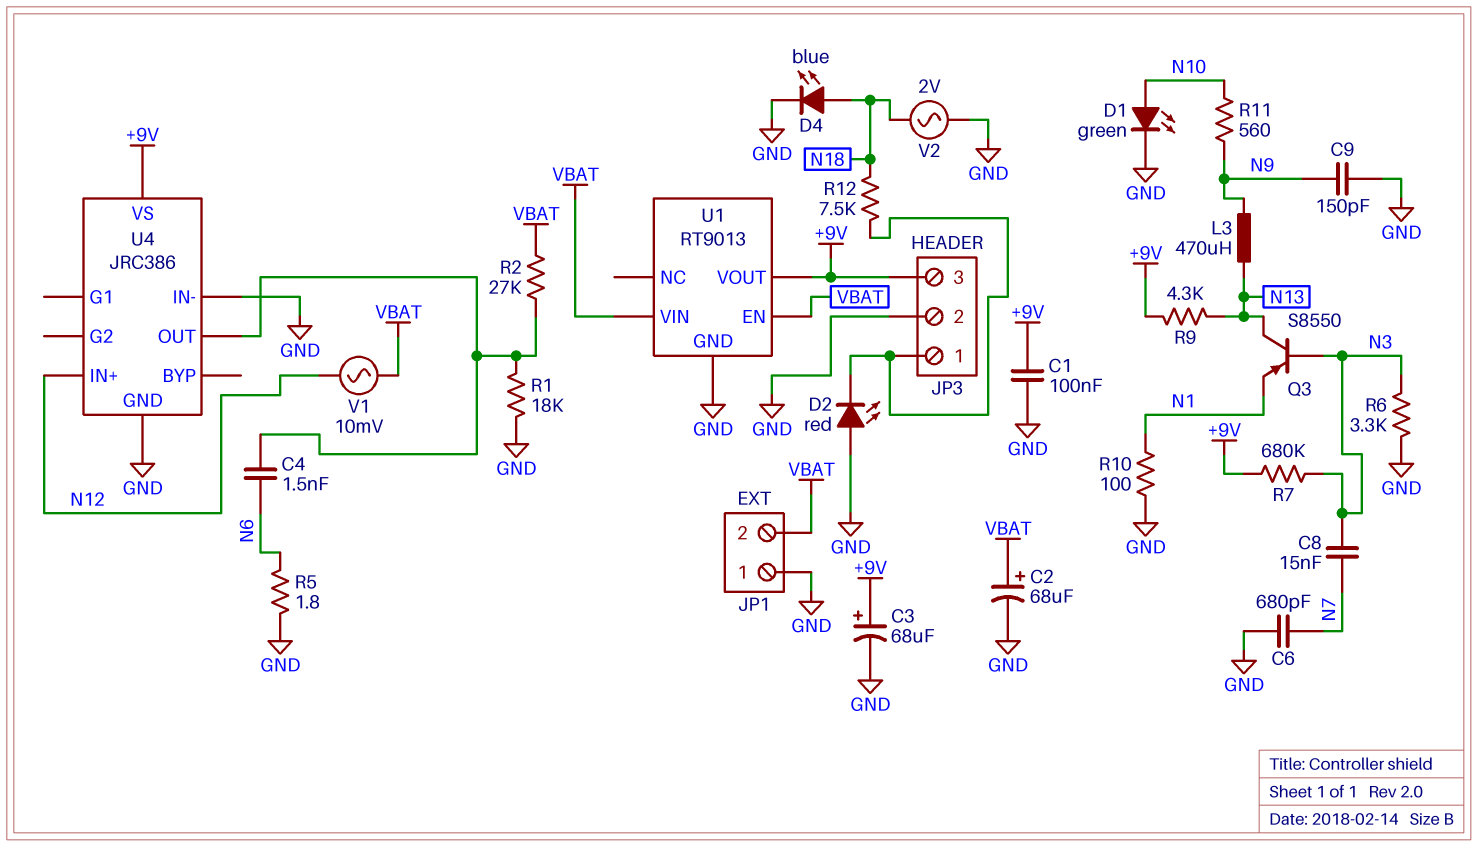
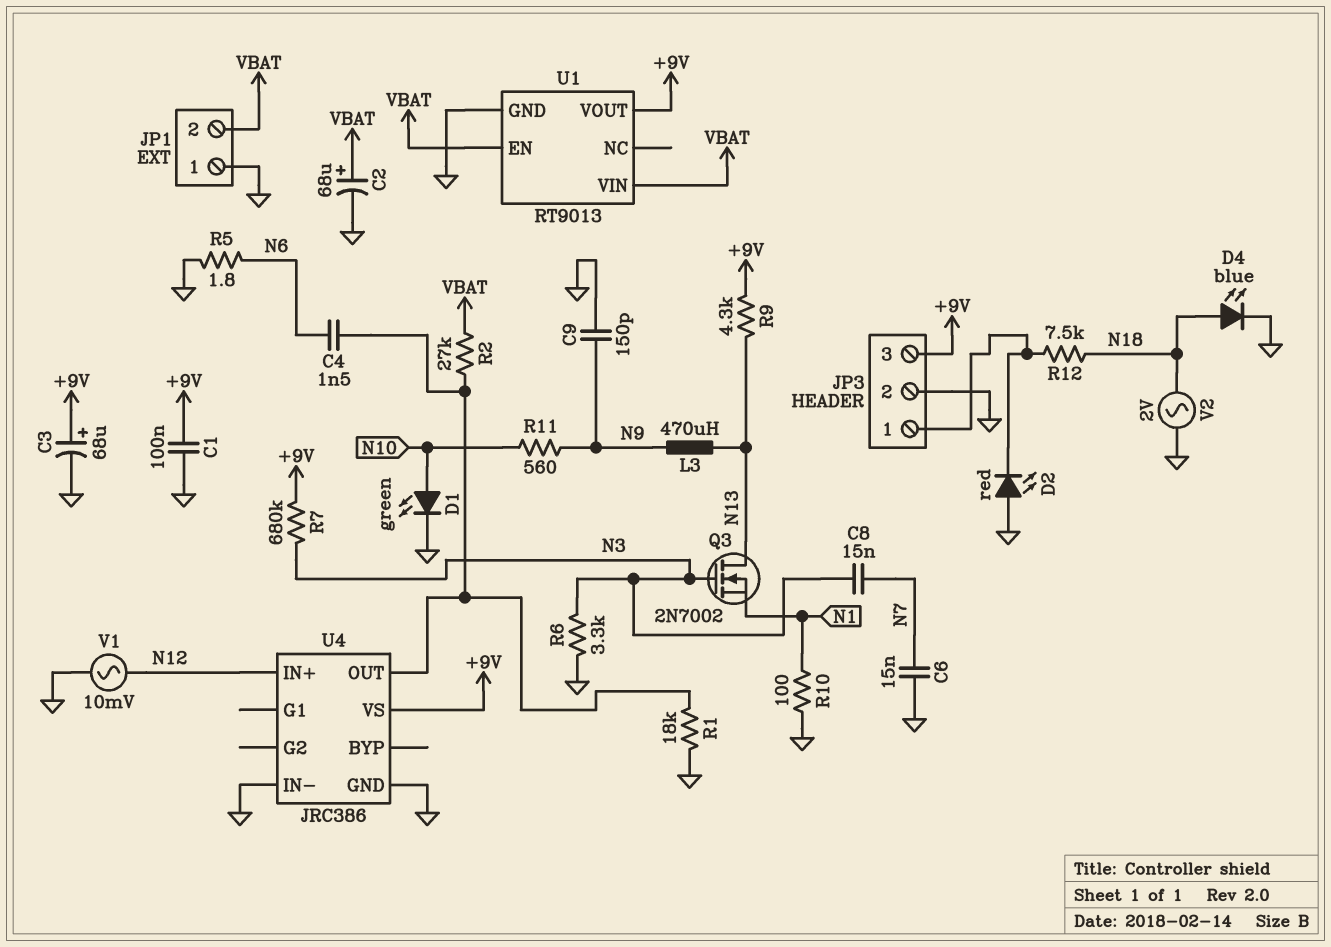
C6: 680pF (GND, N7) -> 15nF (GND, N7)
Q3: PNP S8550 (B N3, C N13, E N1) -> NMOS 2N7002 (G N3, D N13, S N1)
V1: AC 10mV (N12, VBAT) -> AC 10mV (GND, N12)

